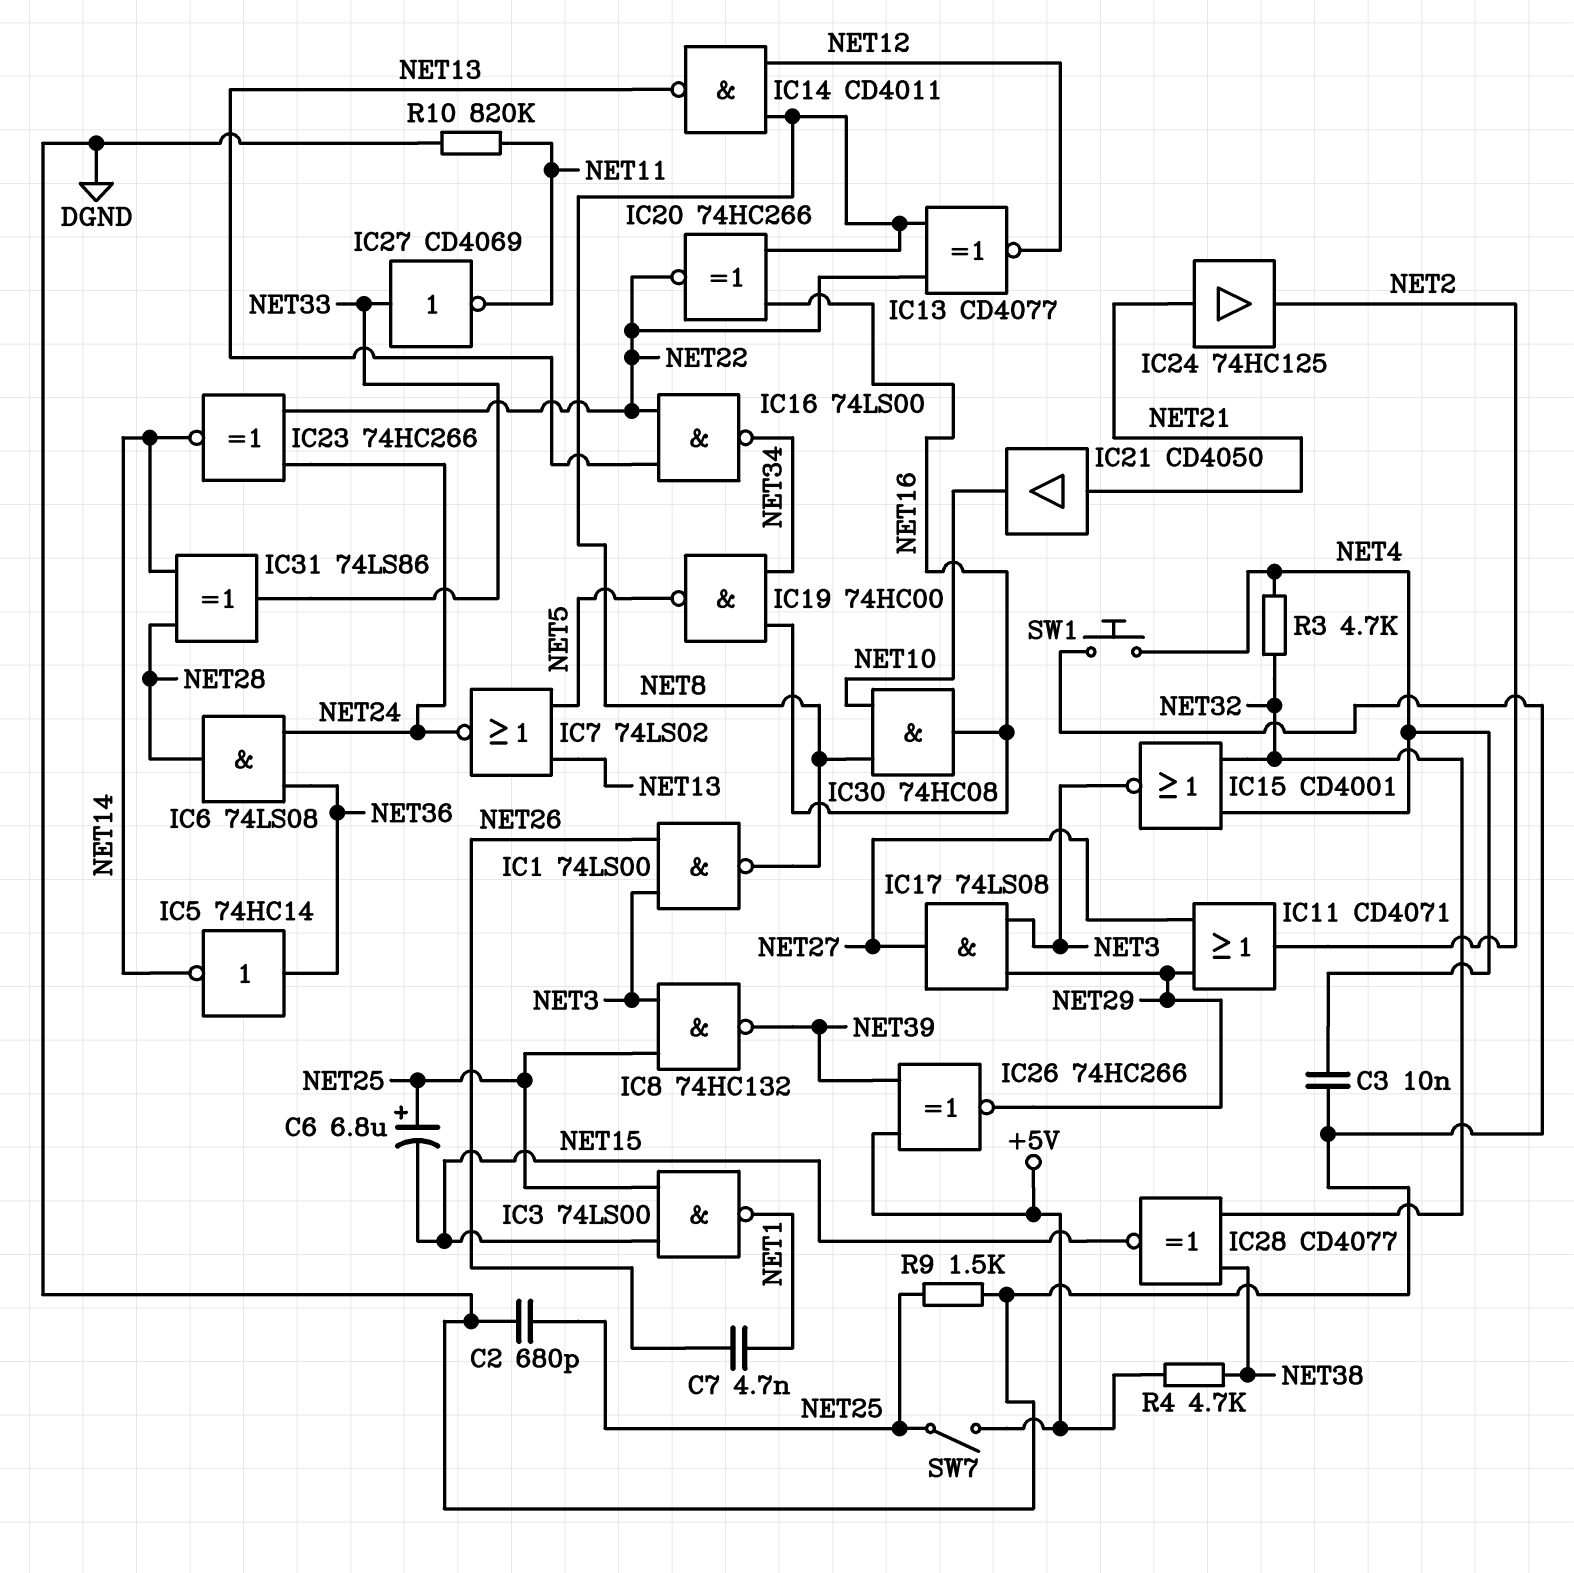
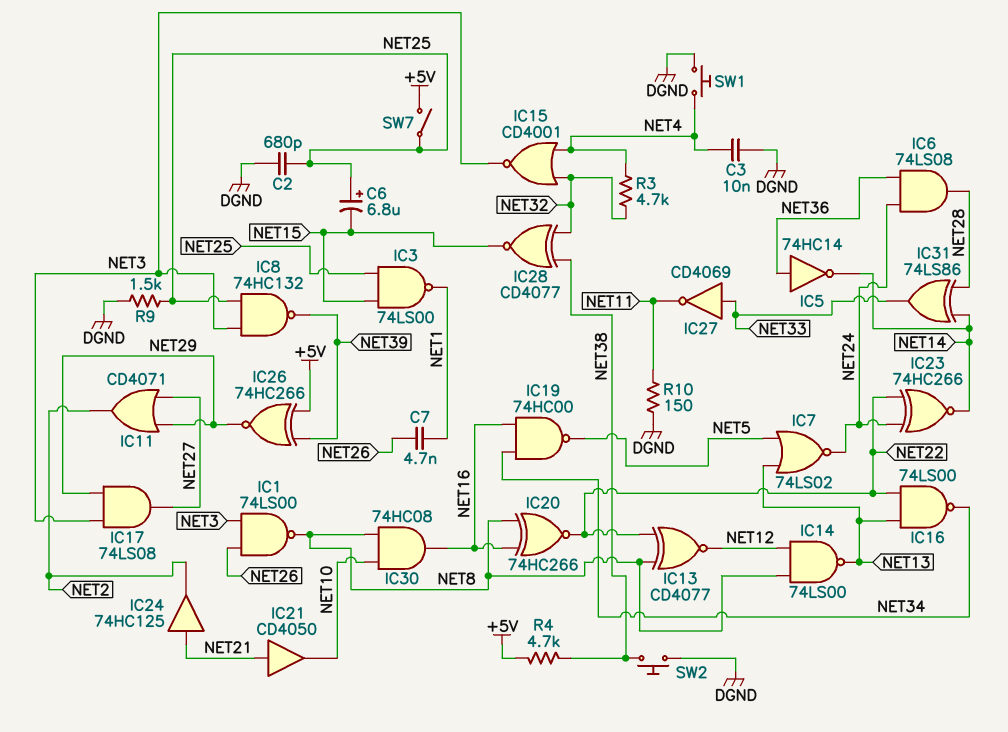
IC14: NAND CD4011 (in NET8, in NET12, out NET13) -> NAND 74LS00 (in NET8, in NET12, out NET13)
R10: 820k (DGND, NET11) -> 150 (DGND, NET11)
SW2: none -> button (DGND, NET38)

